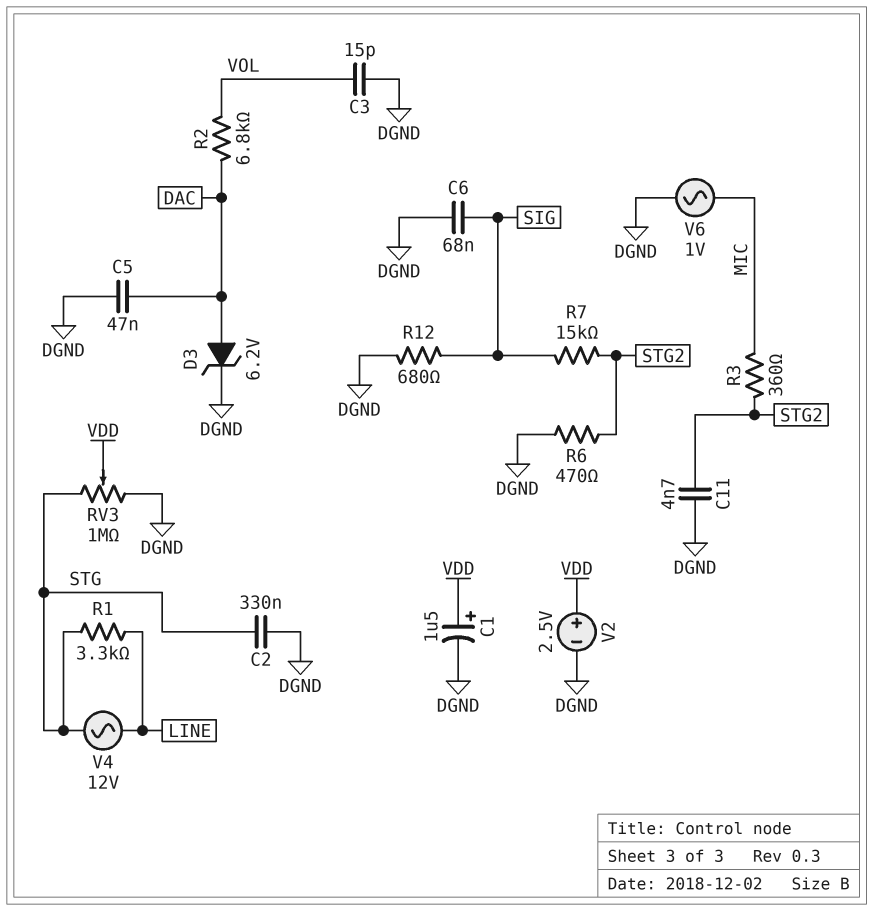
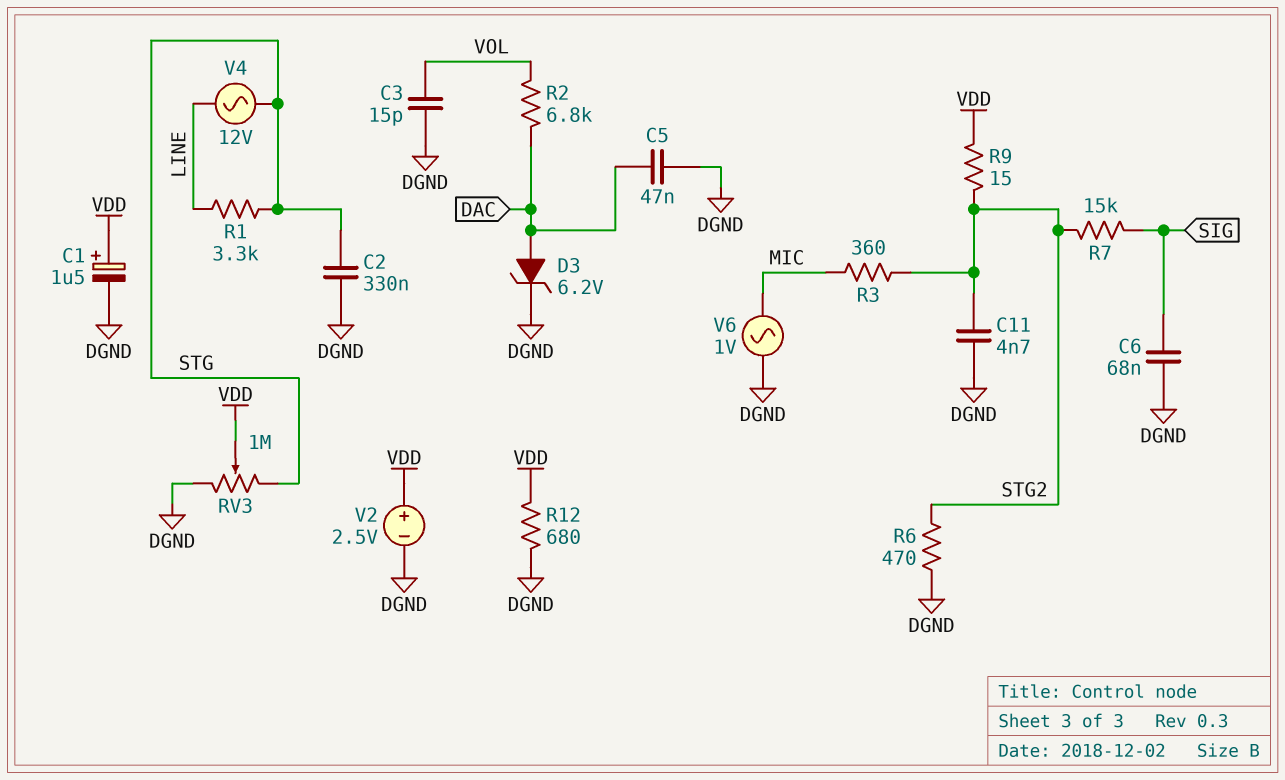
R9: none -> 15 (STG2, VDD)
R12: 680 (DGND, SIG) -> 680 (DGND, VDD)

